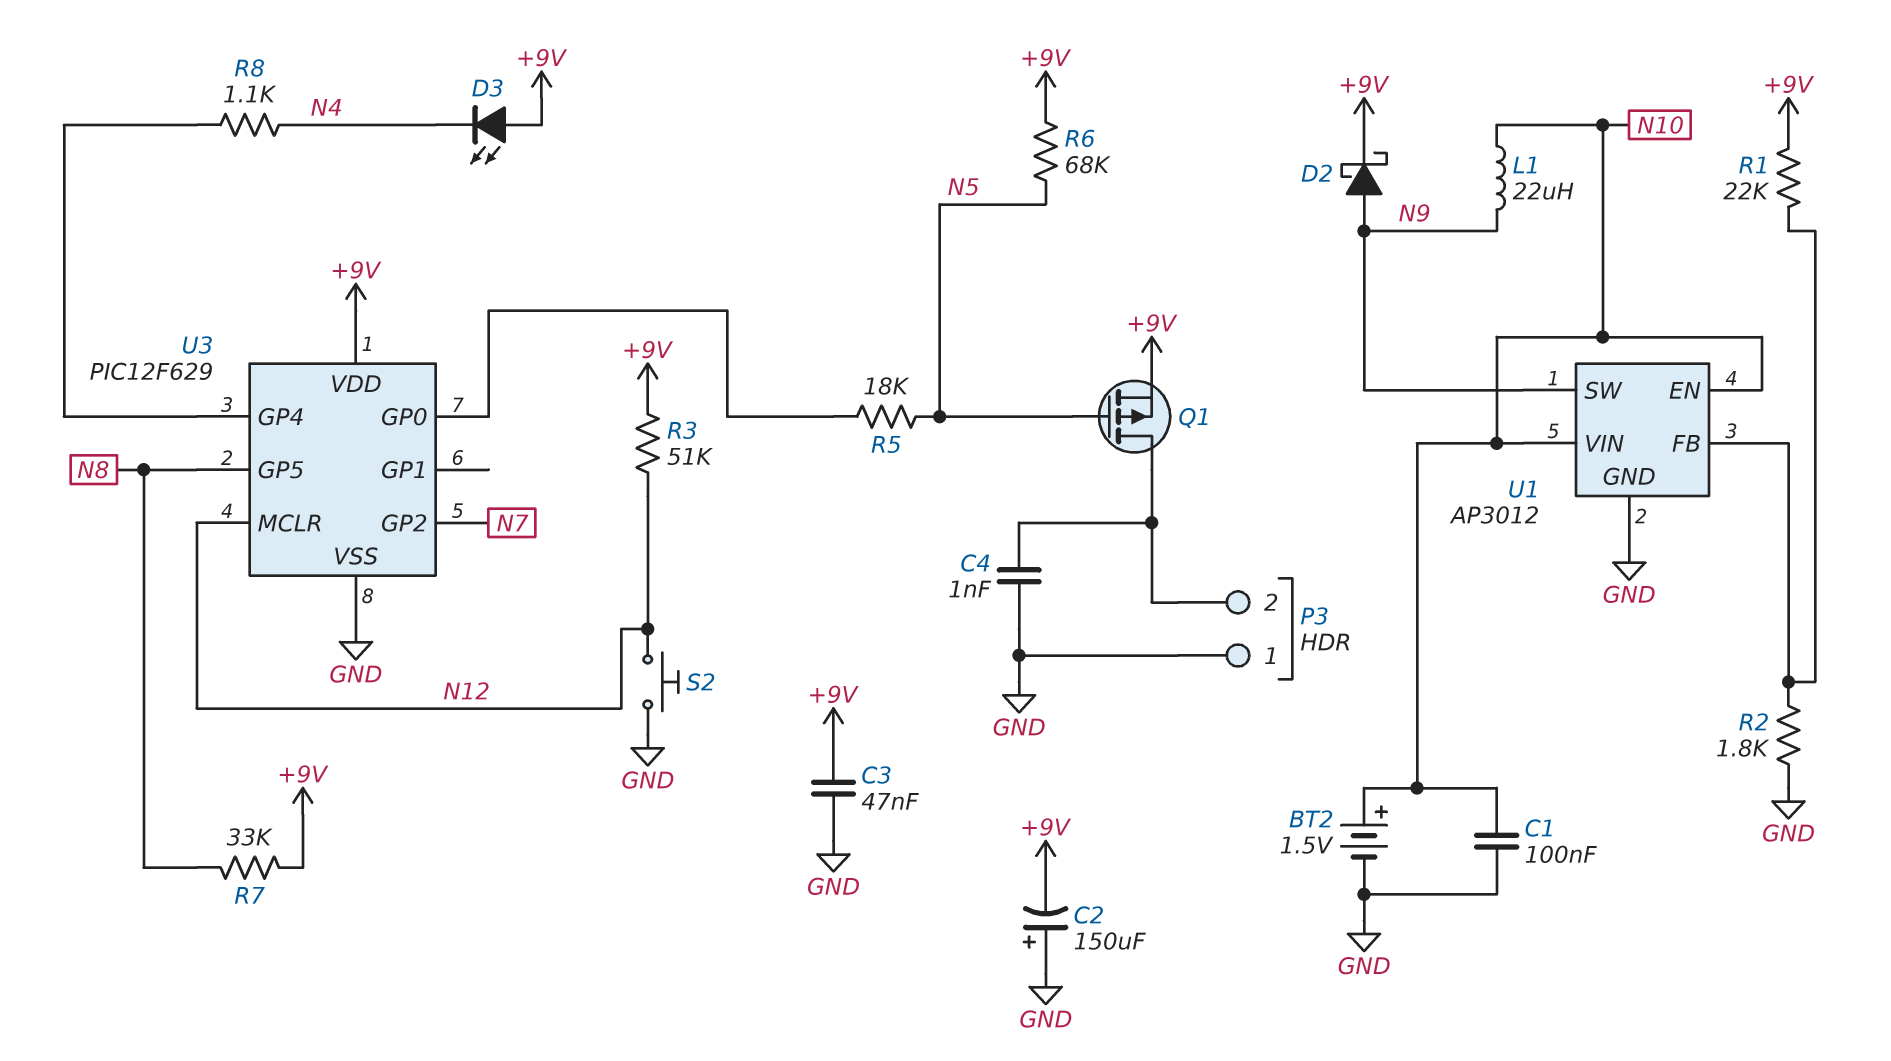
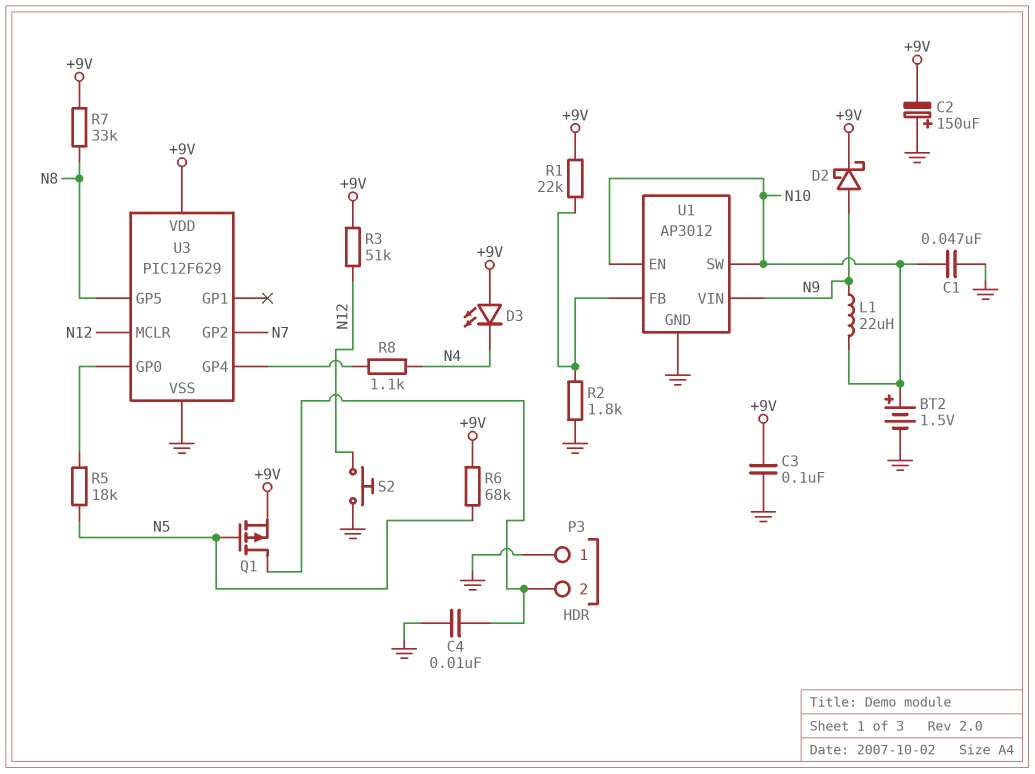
C1: 100nF (GND, N10) -> 47nF (GND, N10)
C3: 47nF (+9V, GND) -> 100nF (+9V, GND)
C4: 1nF (GND, P3/2) -> 10nF (GND, P3/2)
U1 pin SW: N9 -> N10
U1 pin VIN: N10 -> N9

